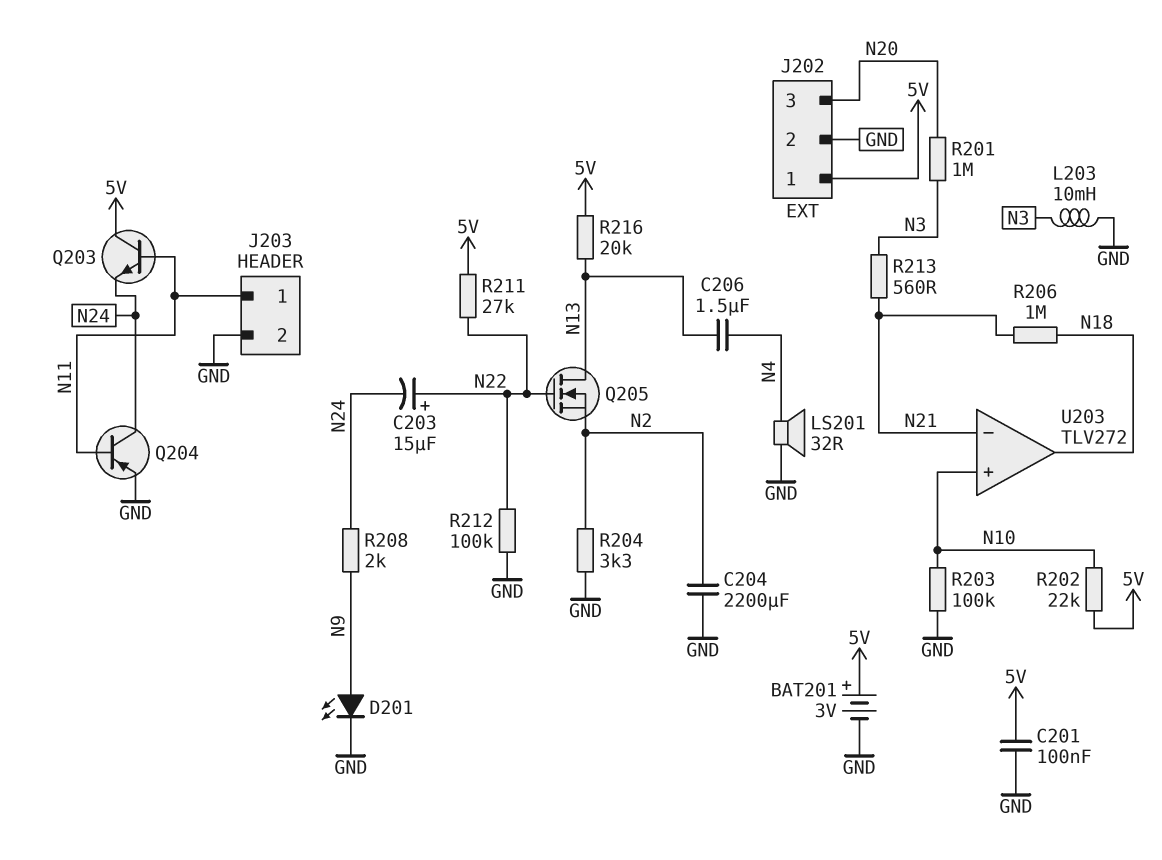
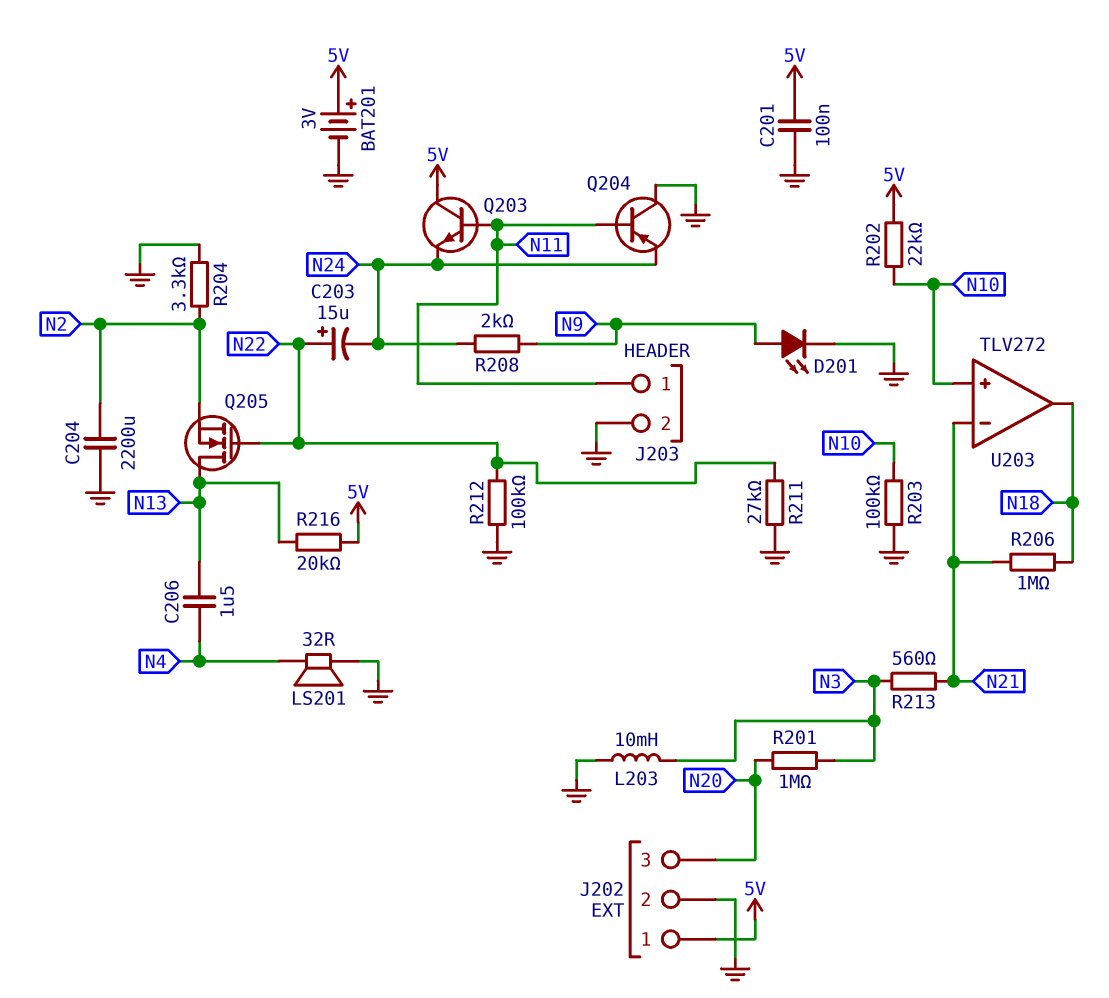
Q204: PNP (B N11, C N24, E GND) -> PNP (B N11, C GND, E N24)
R211: 27k (5V, N22) -> 27k (GND, N22)

